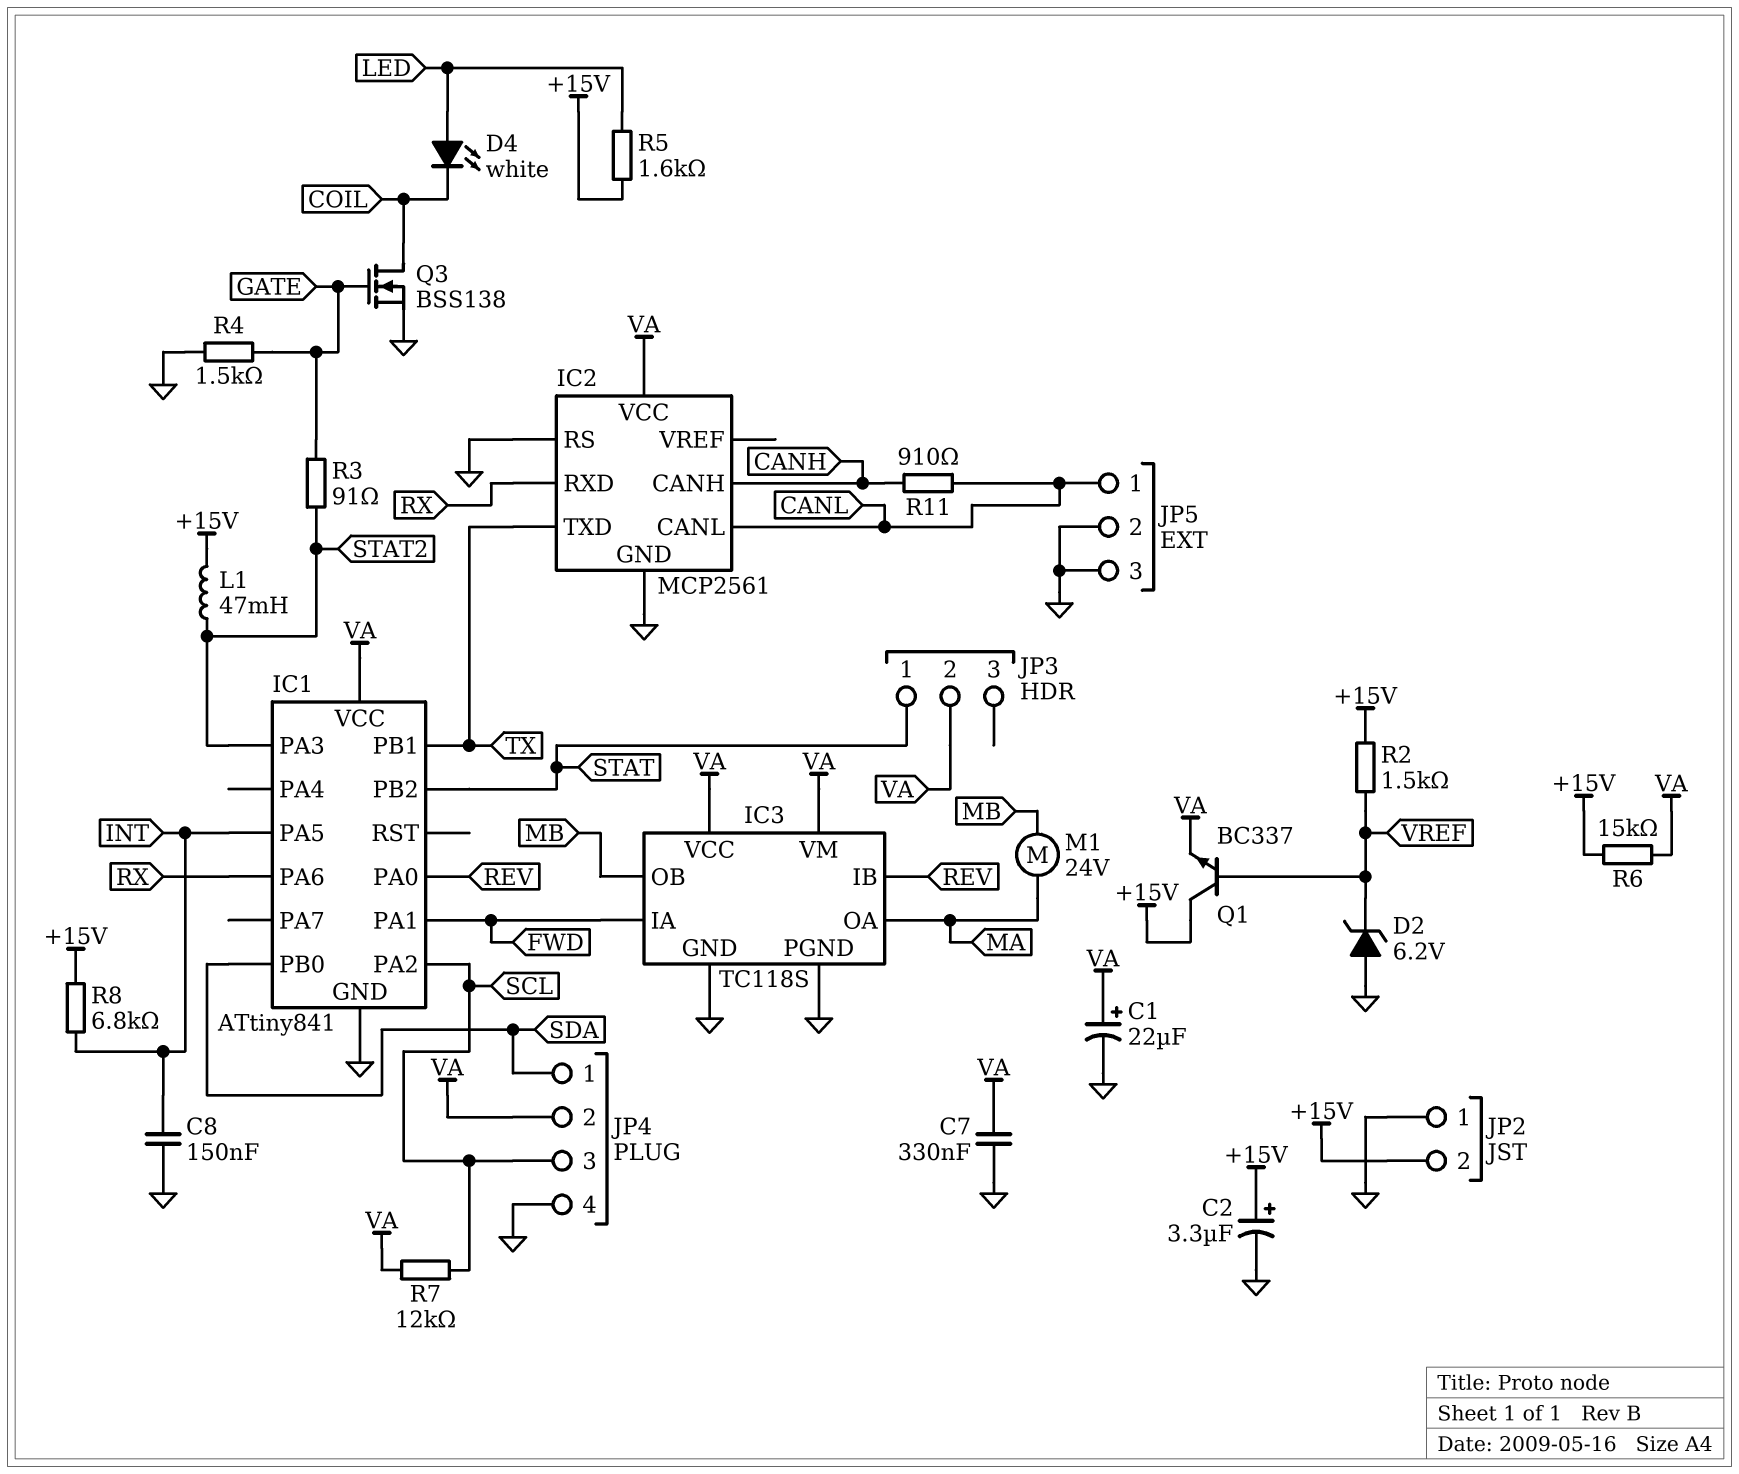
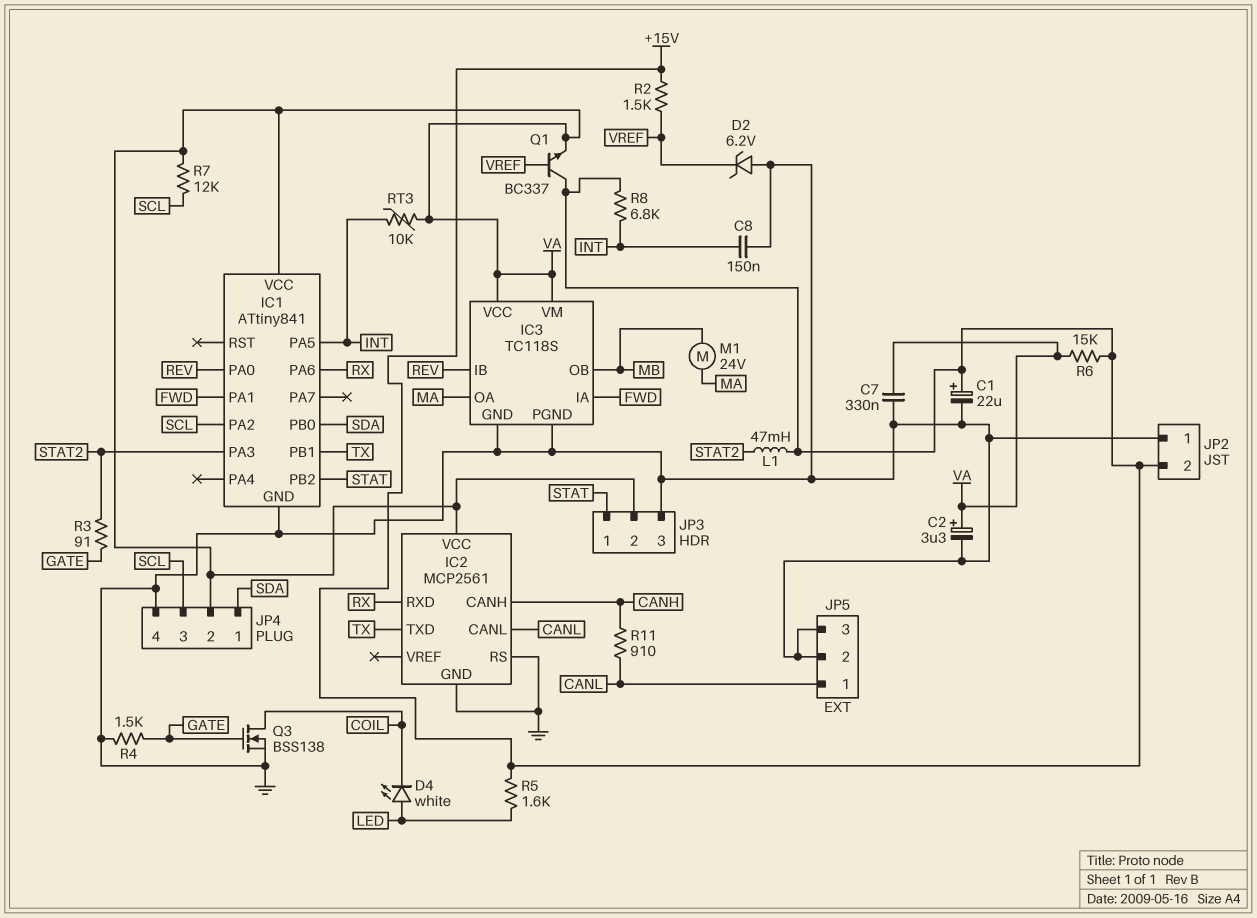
C1: 22uF (plus VA, minus GND) -> 22uF (plus +15V, minus GND)
C2: 3.3uF (plus +15V, minus GND) -> 3.3uF (plus VA, minus GND)
JP3 pin 3: none -> GND
RT3: none -> 10k (INT, VA)

